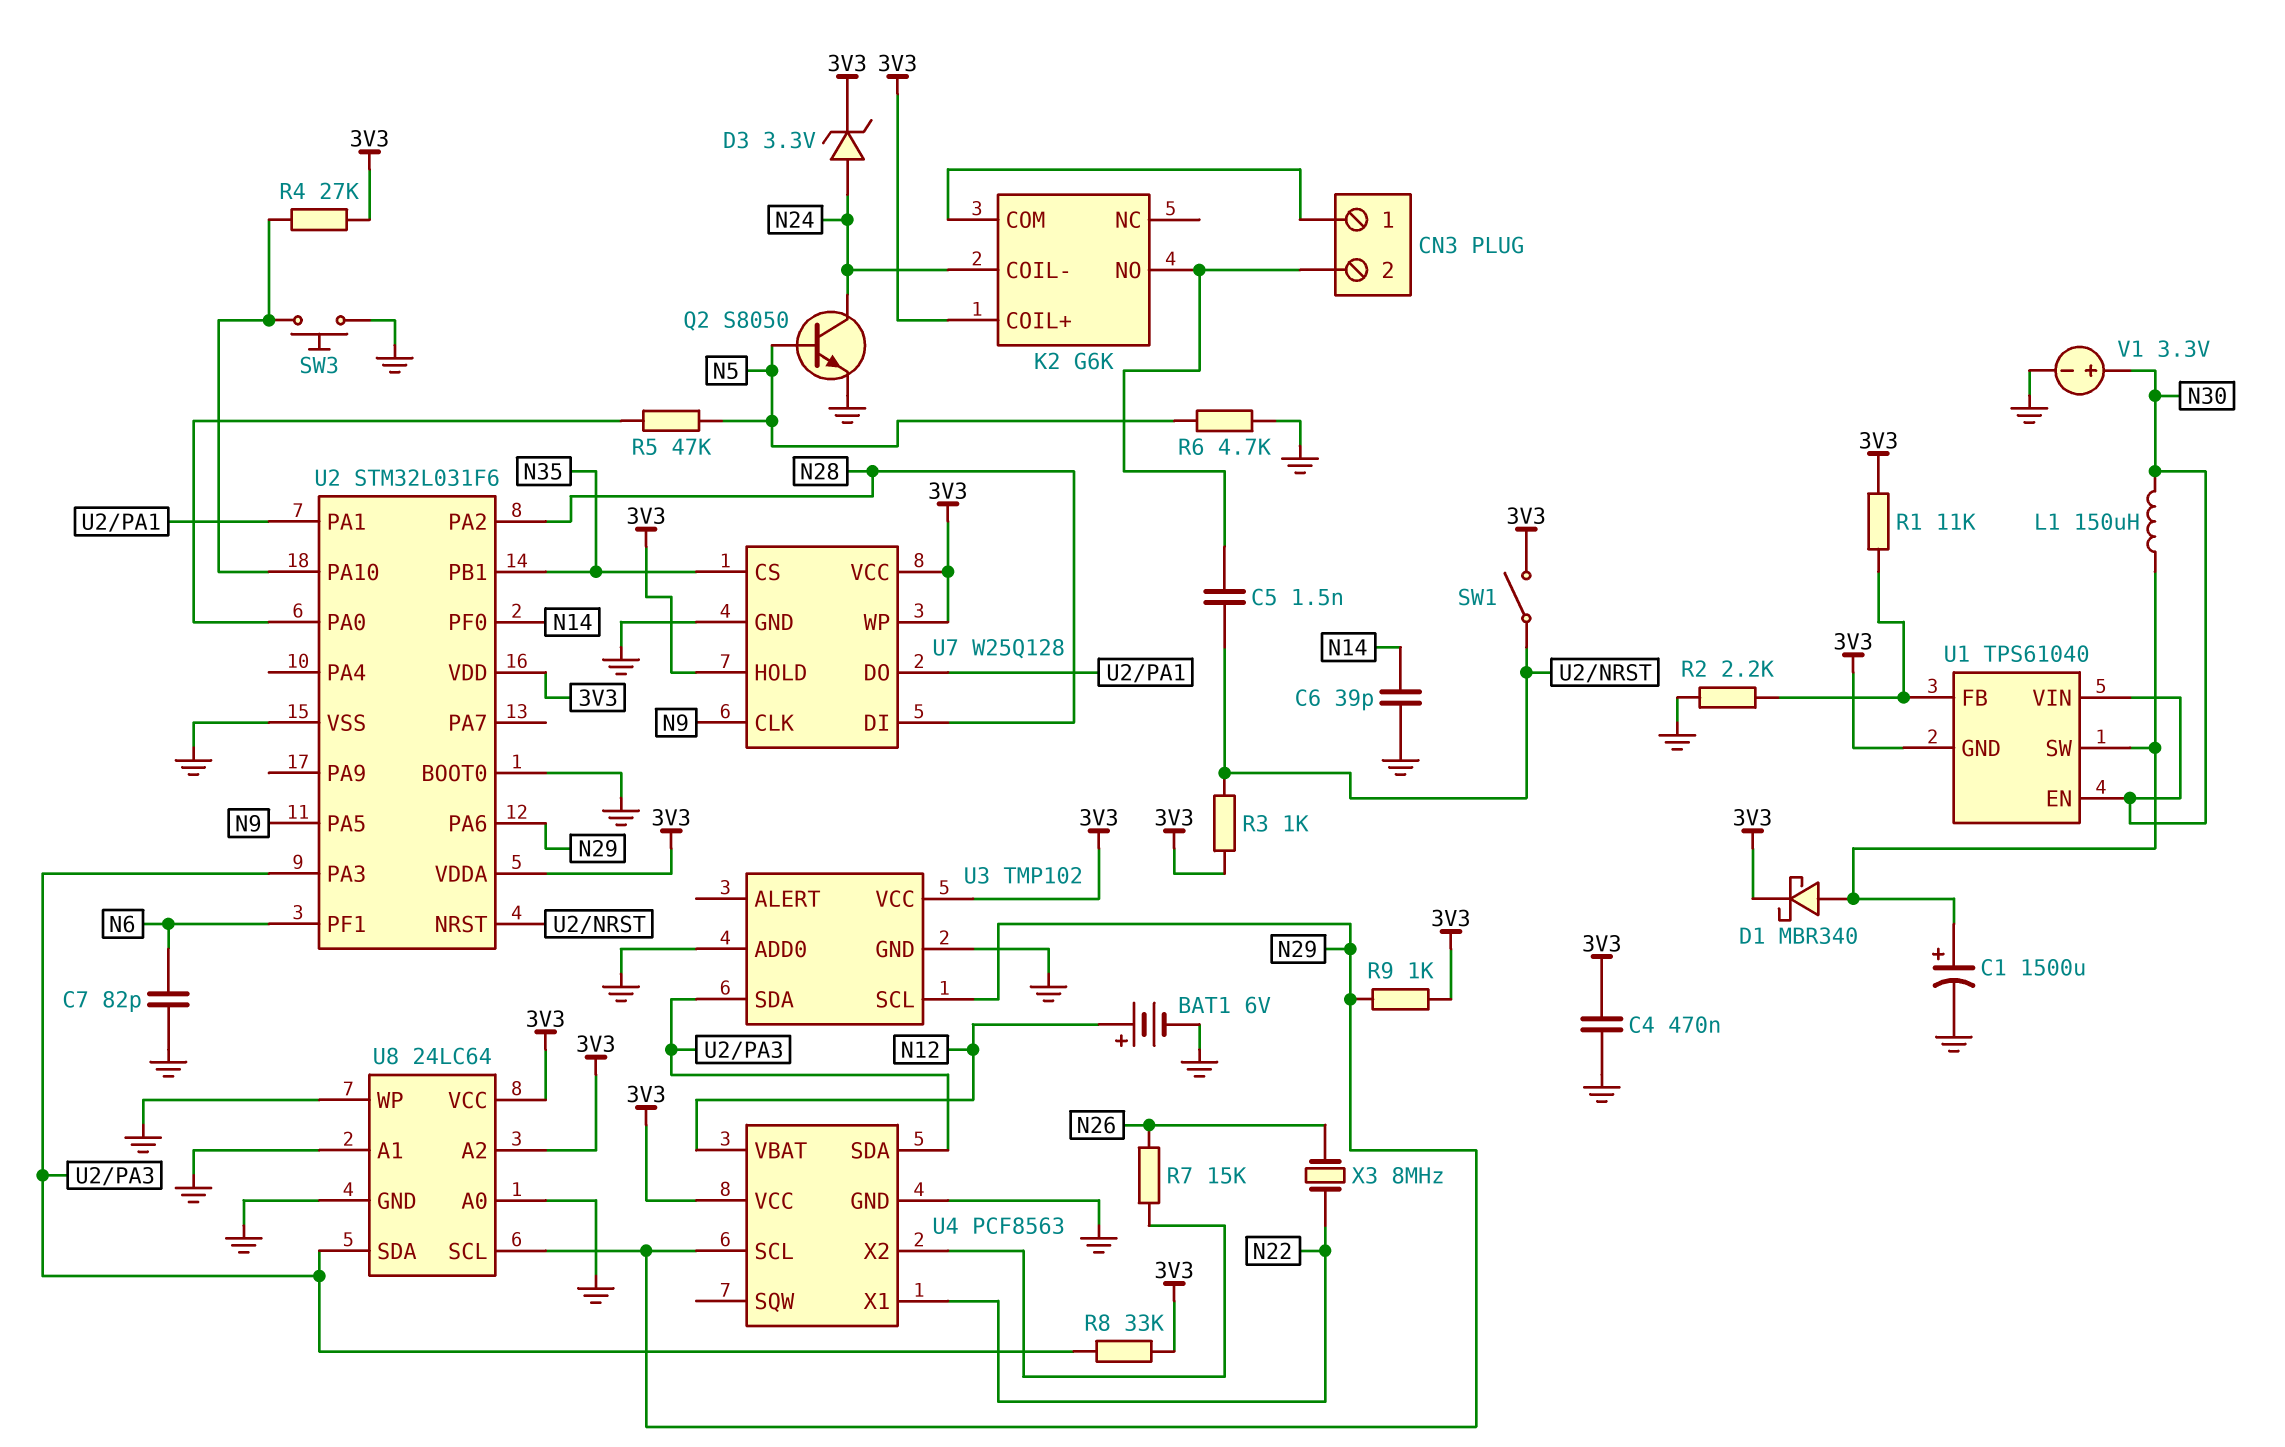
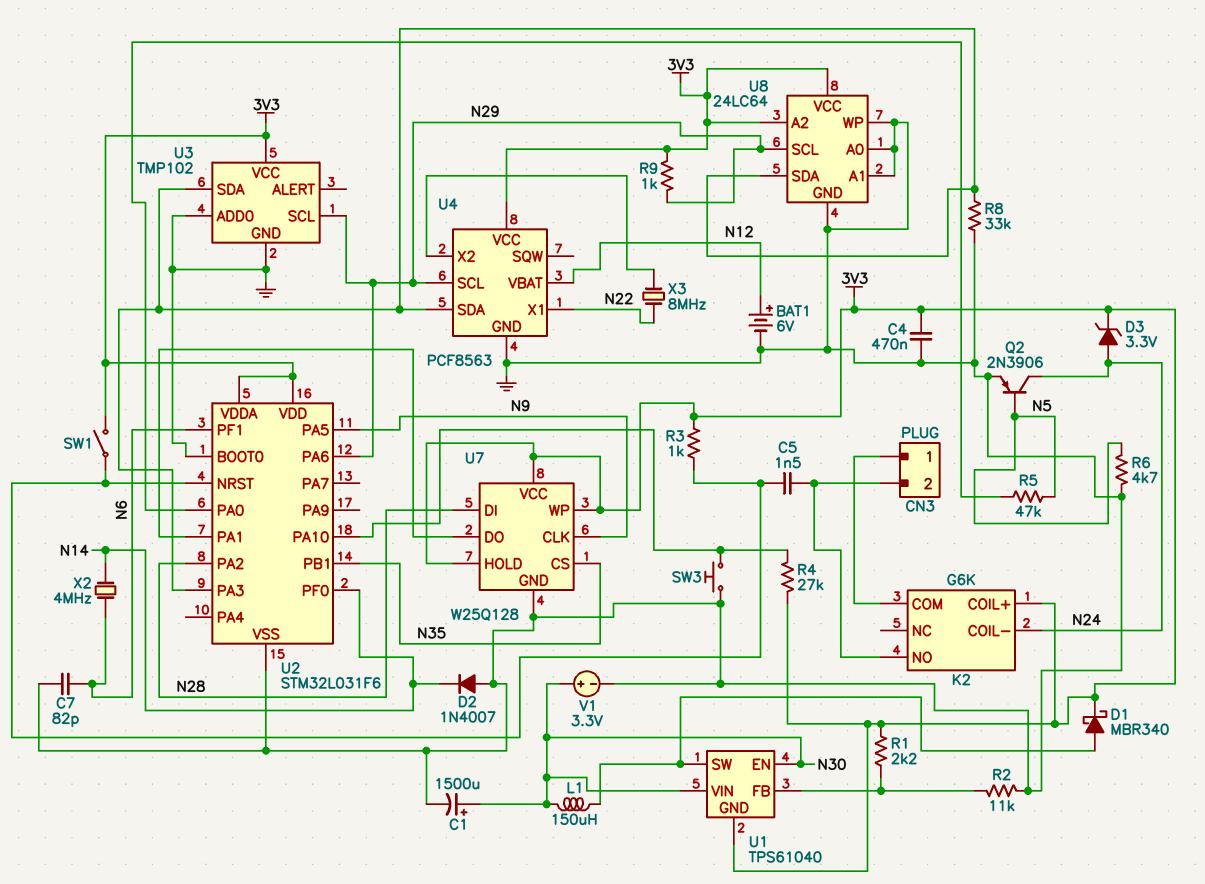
C1: 1500uF (plus U1/SW, minus GND) -> 1500uF (plus N30, minus GND)
C6: 39pF (GND, N14) -> none
D2: none -> diode 1N4007 (A GND, K N14)
Q2: NPN S8050 (B N5, C N24, E GND) -> PNP 2N3906 (B N5, C N24, E GND)
R1: 11k (3V3, U1/FB) -> 2.2k (3V3, U1/FB)
R2: 2.2k (GND, U1/FB) -> 11k (GND, U1/FB)
R7: 15k (N26, U4/X2) -> none
R8: 33k (3V3, U2/PA3) -> 33k (GND, U2/PA3)
X2: none -> 4MHz (N6, N14)
X3: 8MHz (N22, N26) -> 8MHz (N22, U4/X2)

